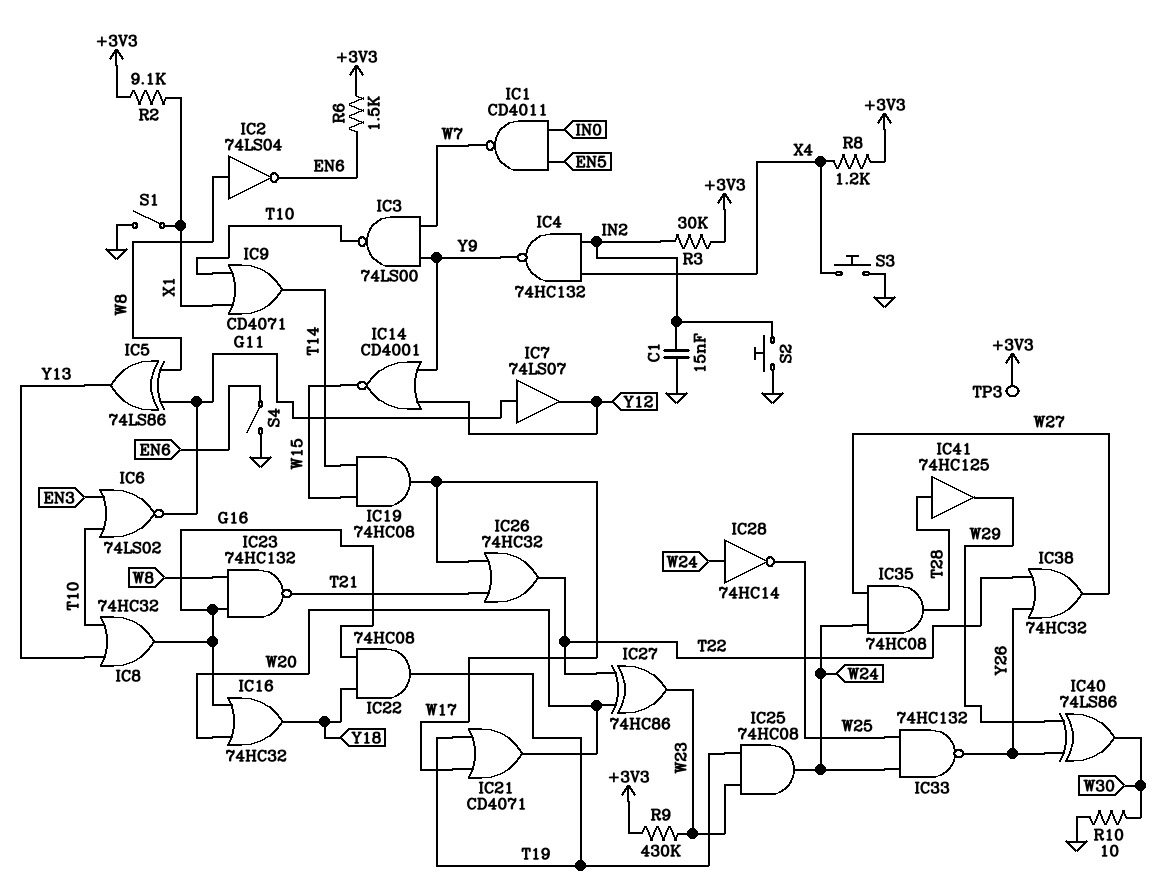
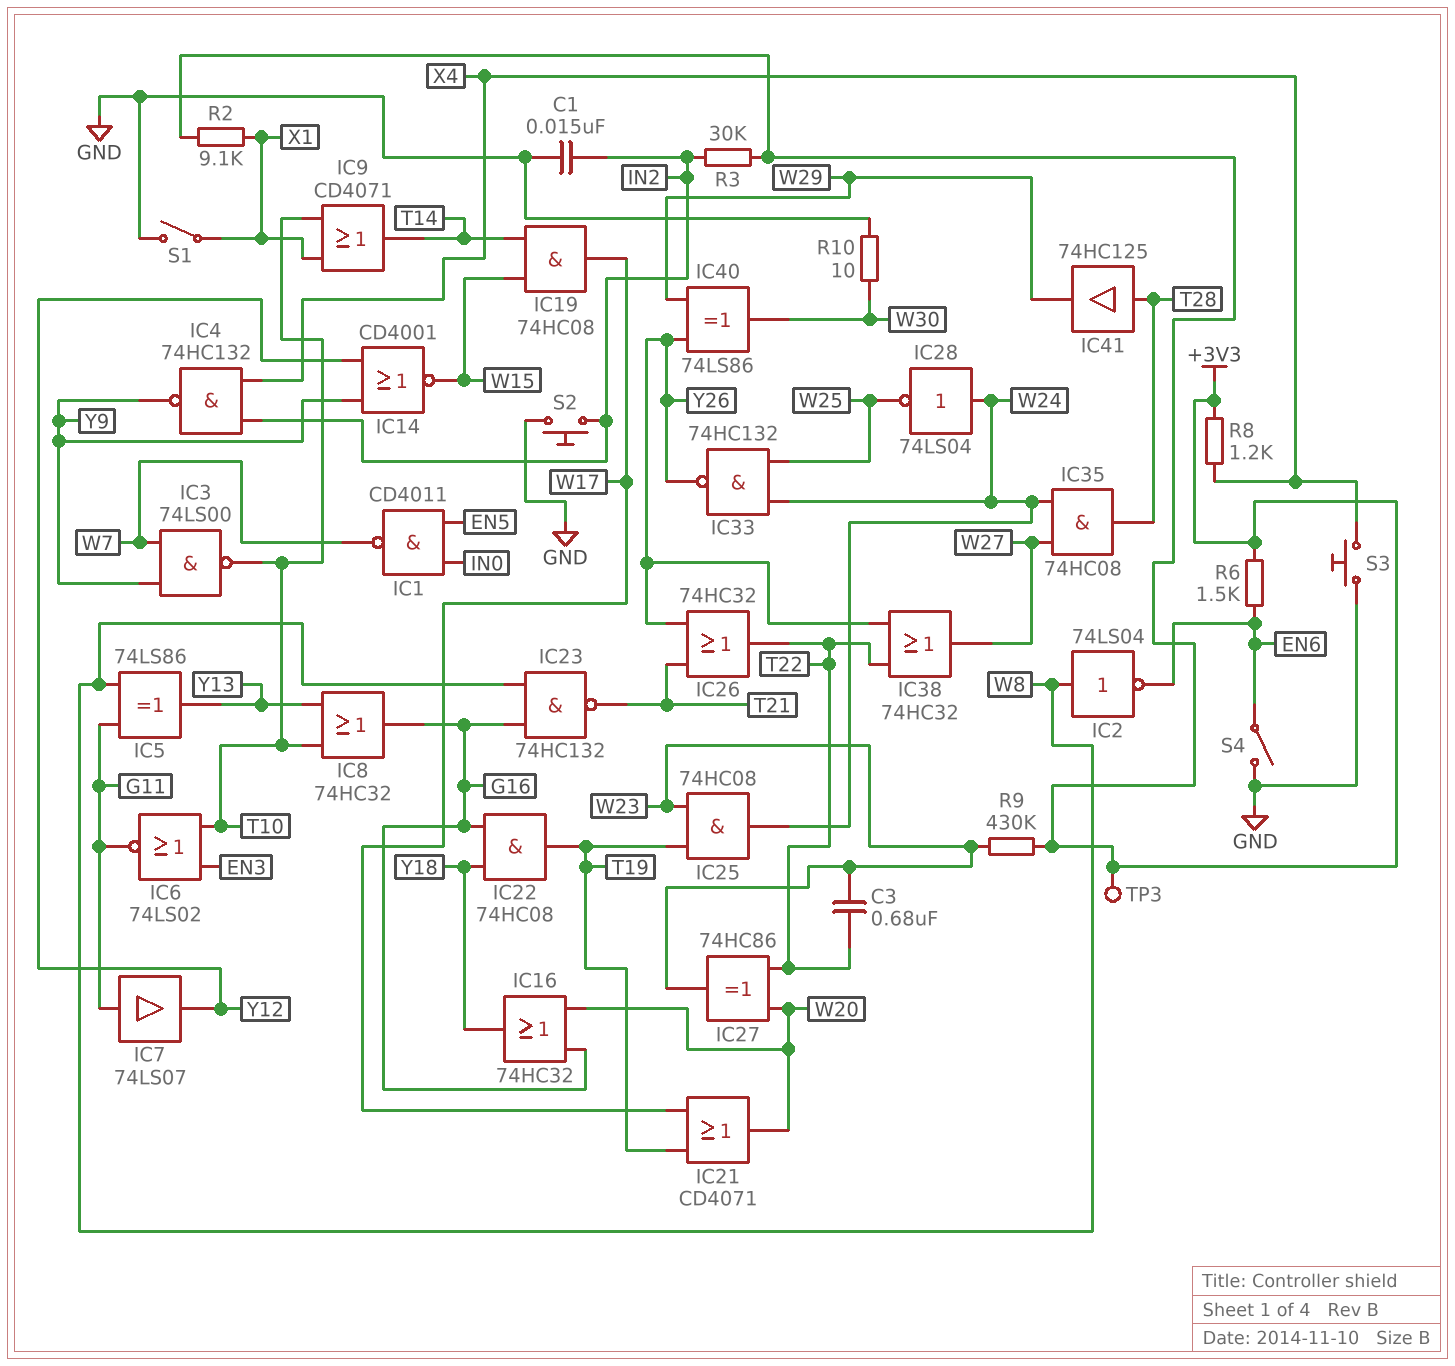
C3: none -> 680nF (T22, W23)
IC26: OR 74HC32 (in T21, in W17, out T22) -> OR 74HC32 (in T21, in Y26, out T22)
IC28: NOT 74HC14 (in W24, out W25) -> NOT 74LS04 (in W24, out W25)

